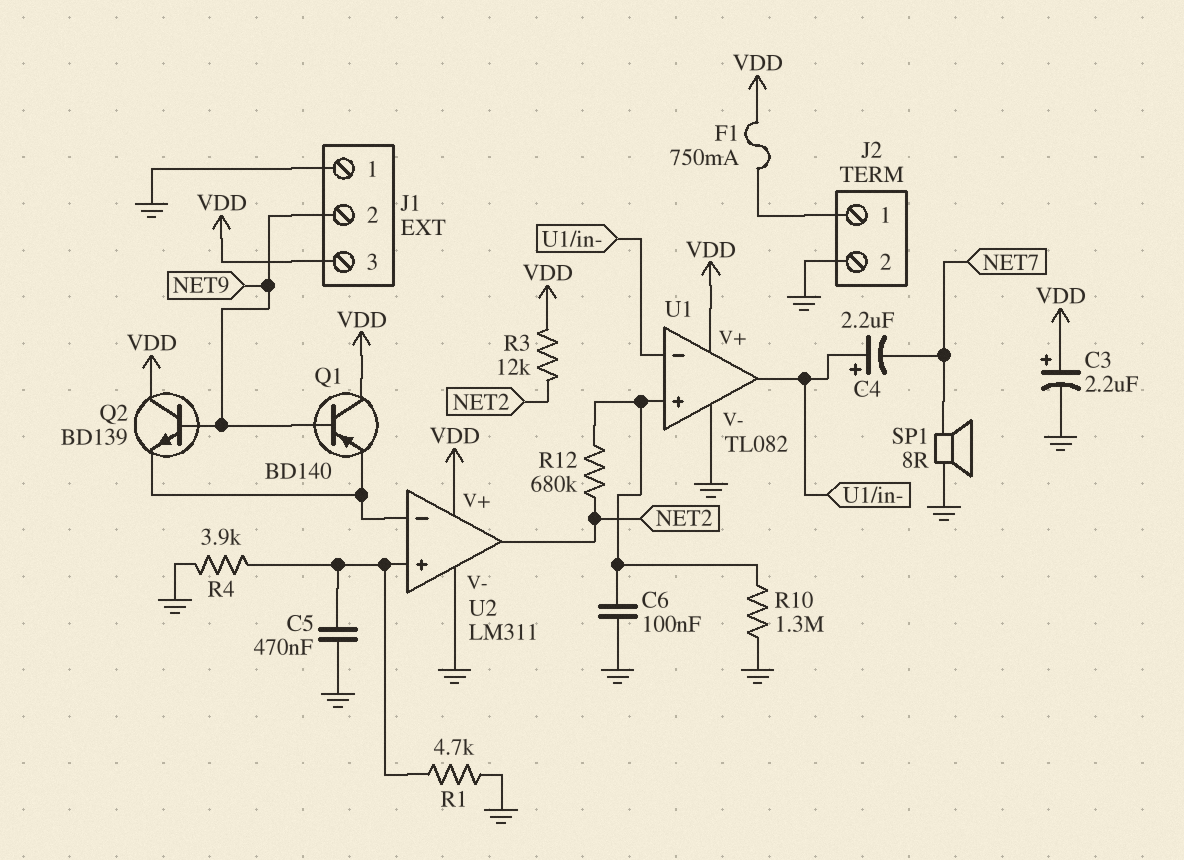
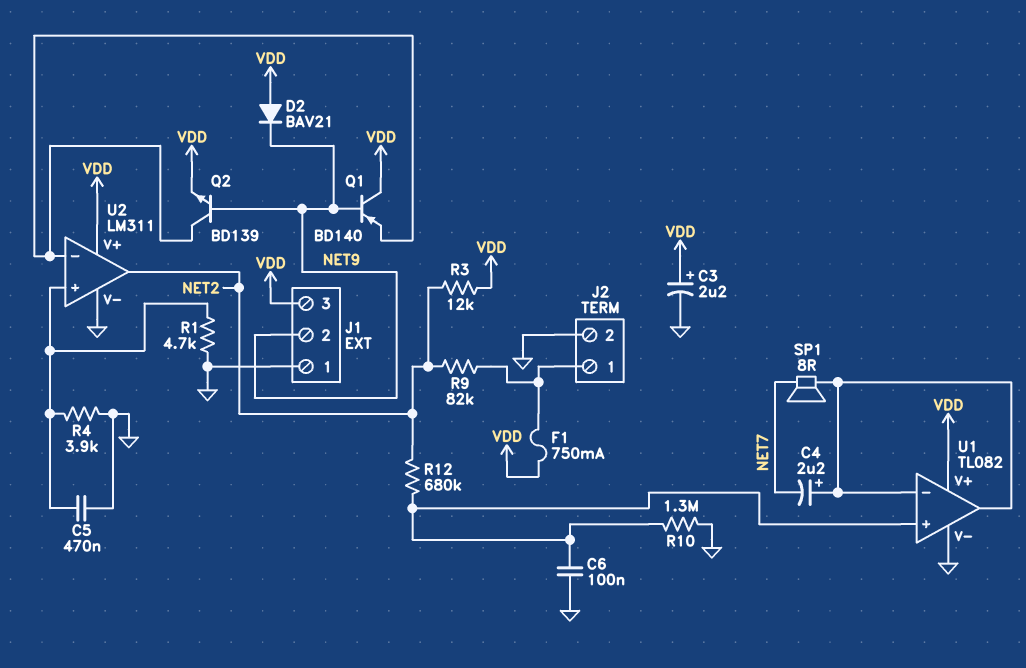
D2: none -> diode BAV21 (A VDD, K NET9)
Q2: NPN BD139 (B NET9, C VDD, E U2/in-) -> NPN BD139 (B NET9, C U2/in-, E VDD)
R9: none -> 82k (J2/1, NET2)
SP1: speaker 8R (GND, NET7) -> speaker 8R (NET7, U1/in-)

